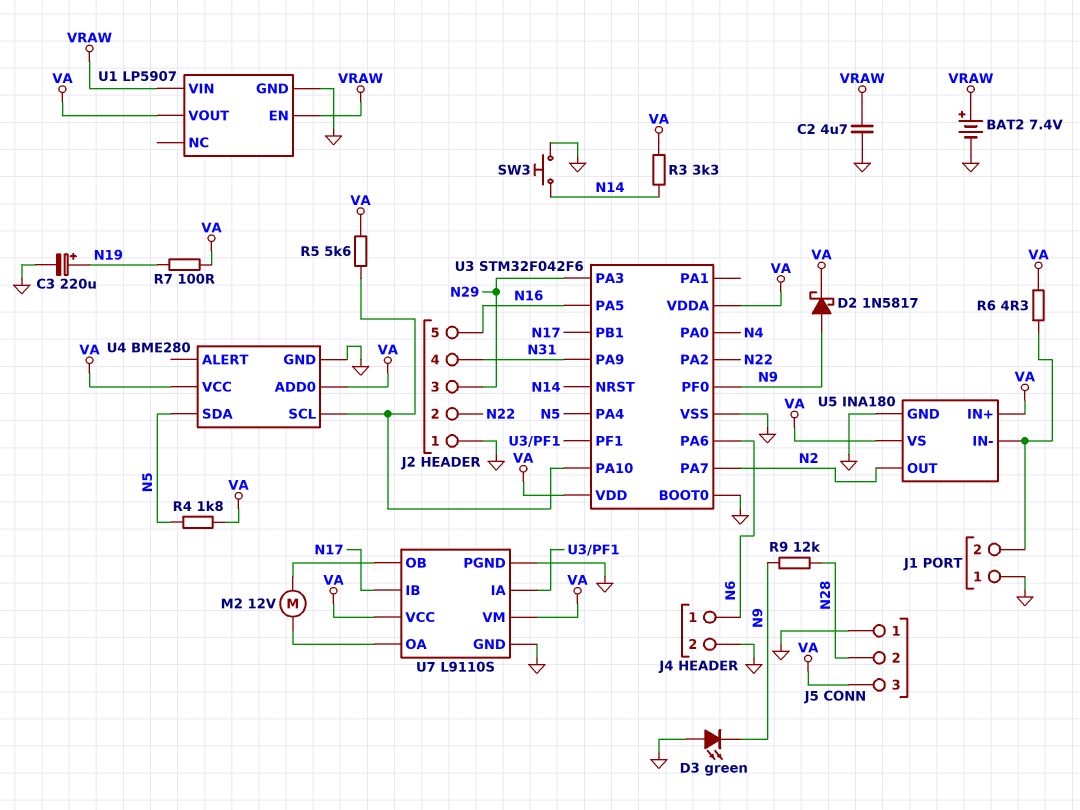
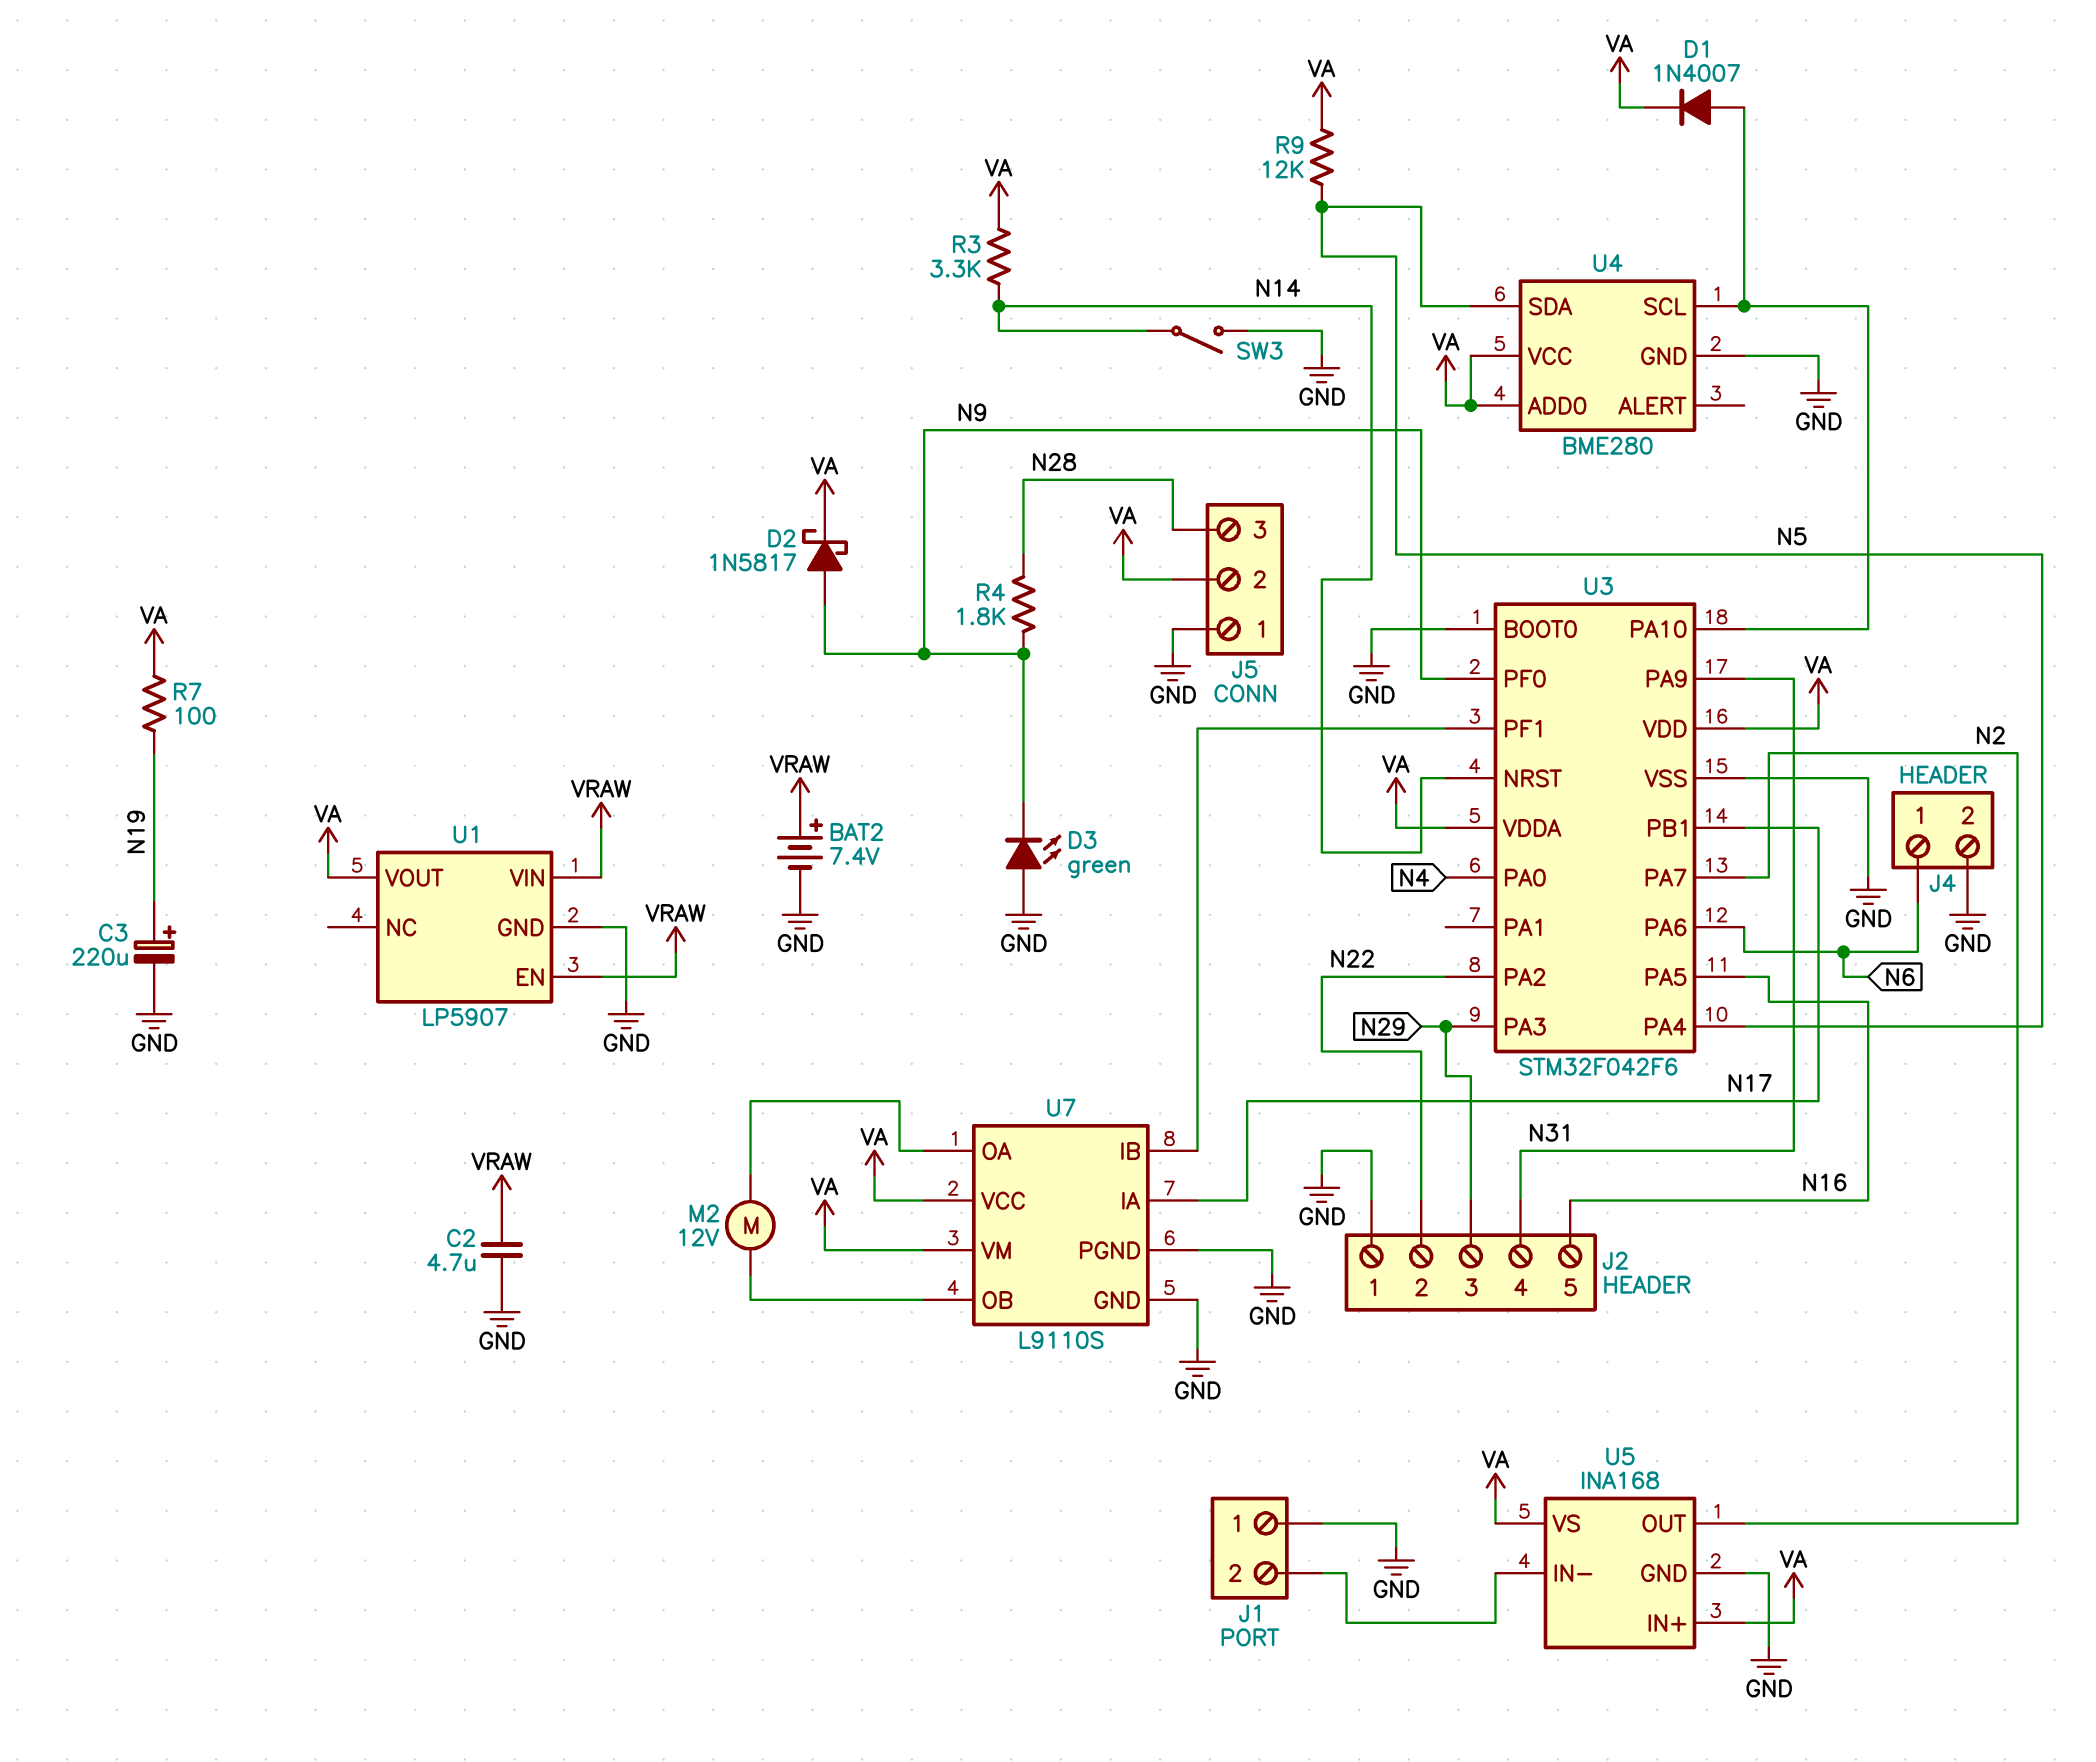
D1: none -> diode 1N4007 (A U3/PA10, K VA)
J5 pin 2: N28 -> VA
J5 pin 3: VA -> N28
R4: 1.8k (N5, VA) -> 1.8k (N9, N28)
R5: 5.6k (U3/PA10, VA) -> none
R6: 4.3 (J1/2, VA) -> none
R9: 12k (N9, N28) -> 12k (N5, VA)
SW3: button (GND, N14) -> switch (GND, N14)
U5: INA180 -> INA168
U7 pin IA: U3/PF1 -> N17
U7 pin IB: N17 -> U3/PF1

